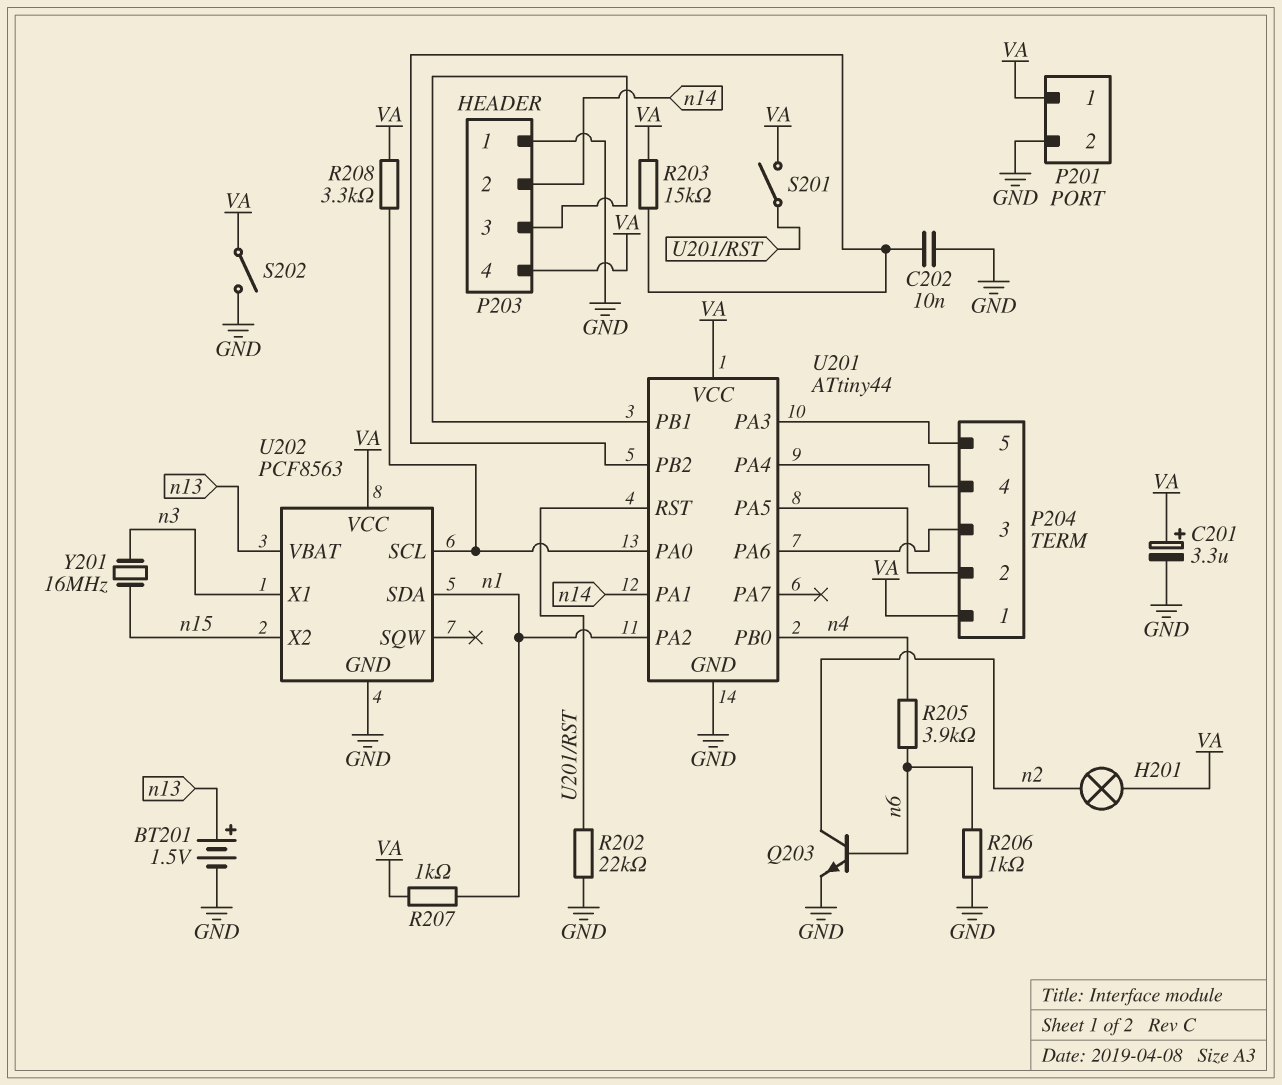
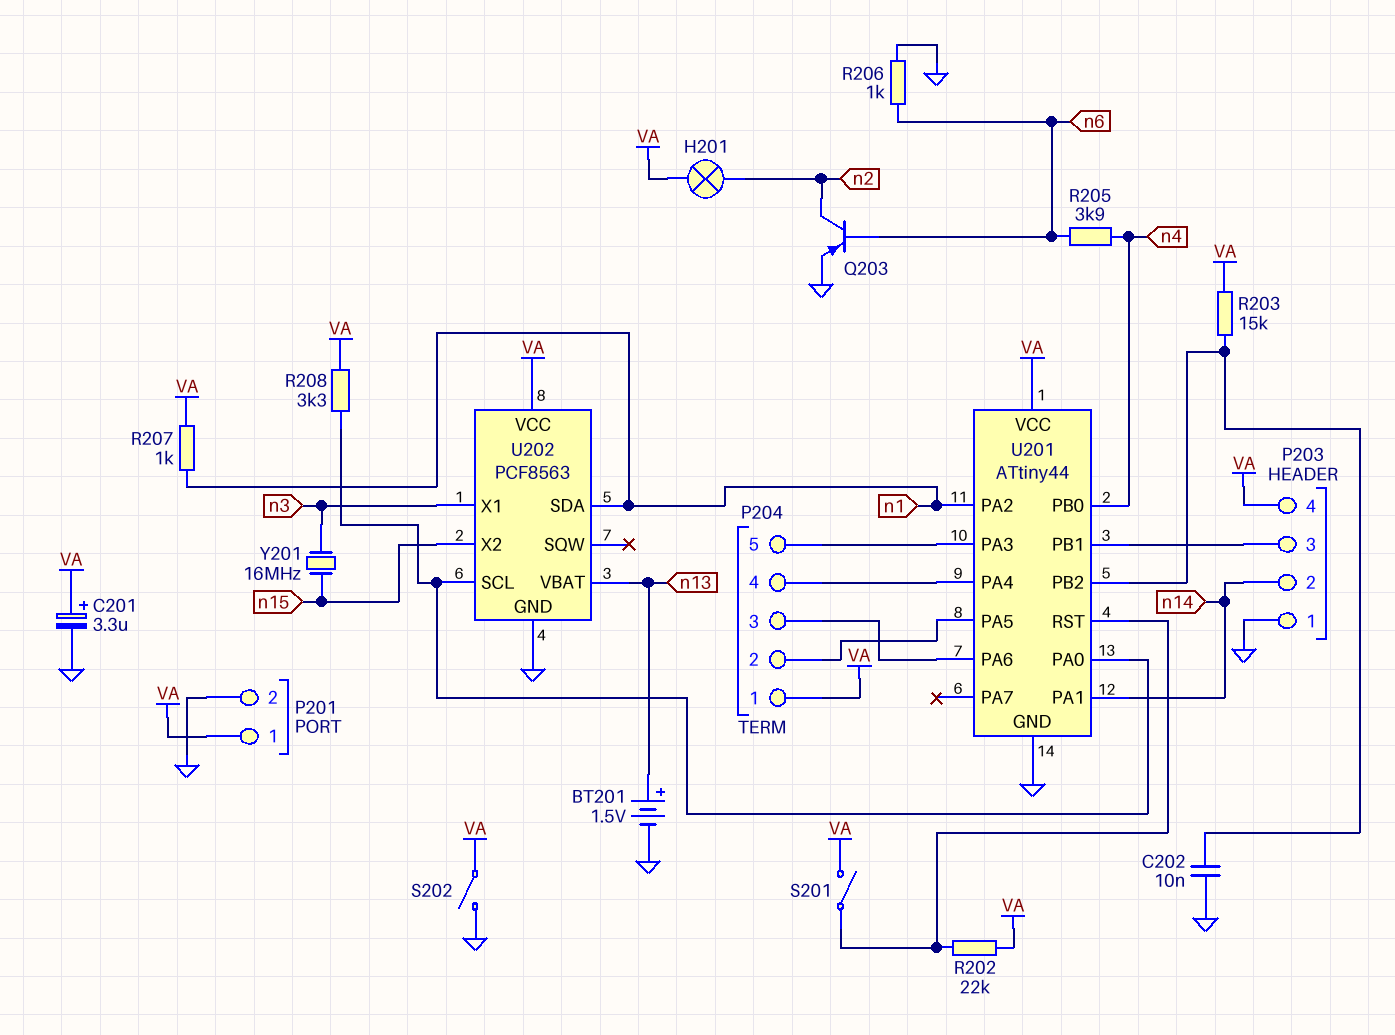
Q203: NPN (B n6, C n2, E GND) -> PNP (B n6, C n2, E GND)
R202: 22k (GND, U201/RST) -> 22k (U201/RST, VA)

